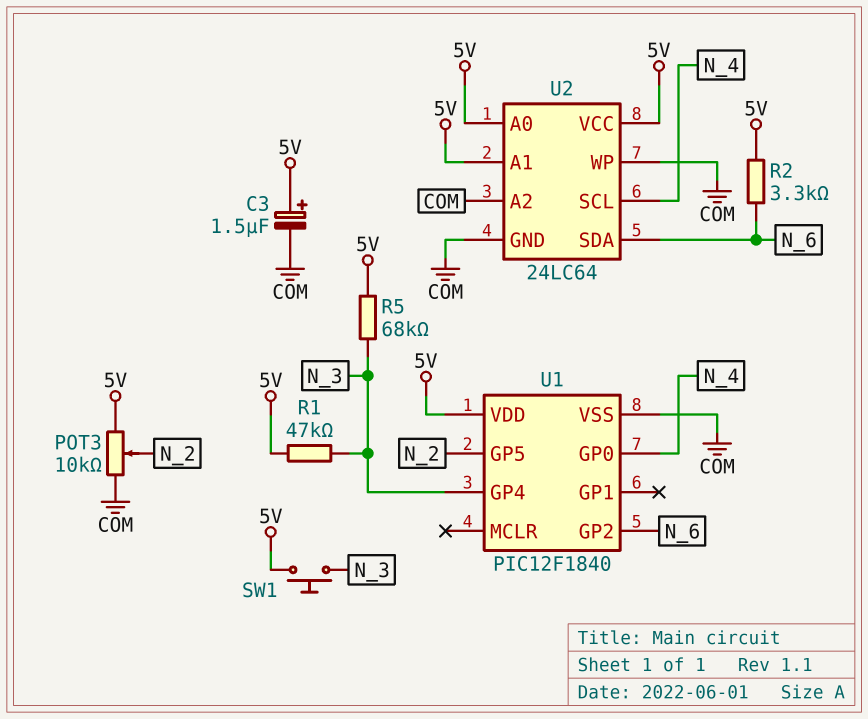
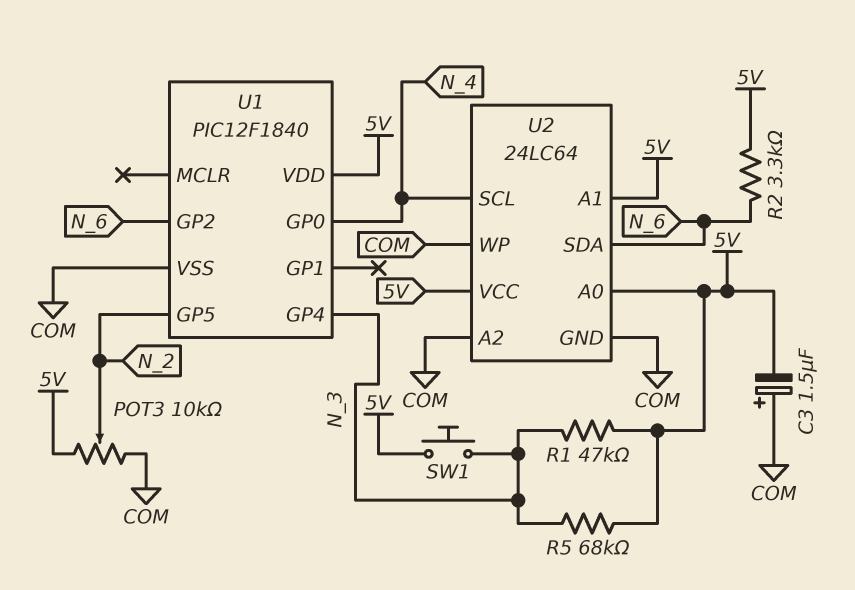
C3: 1.5uF (plus 5V, minus COM) -> 1.5uF (plus COM, minus 5V)

